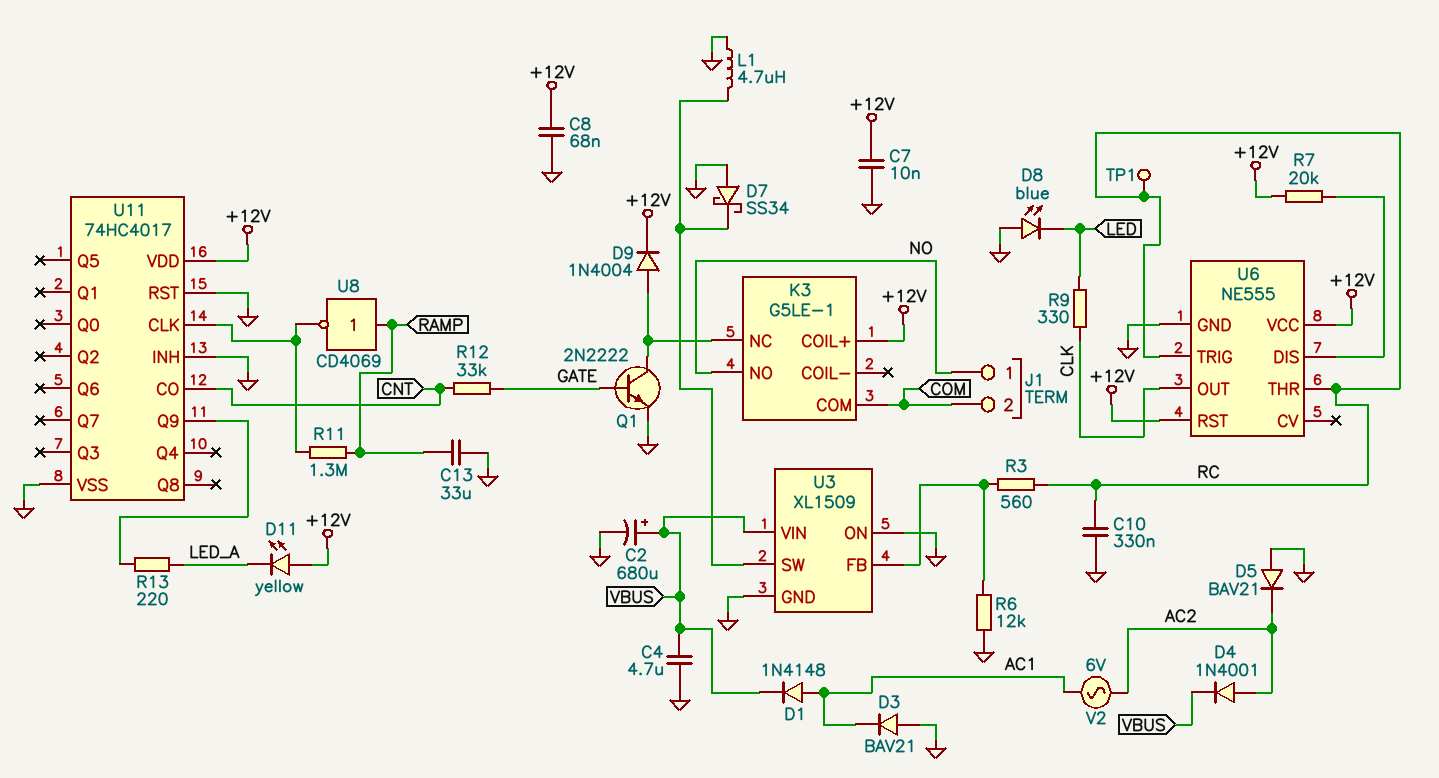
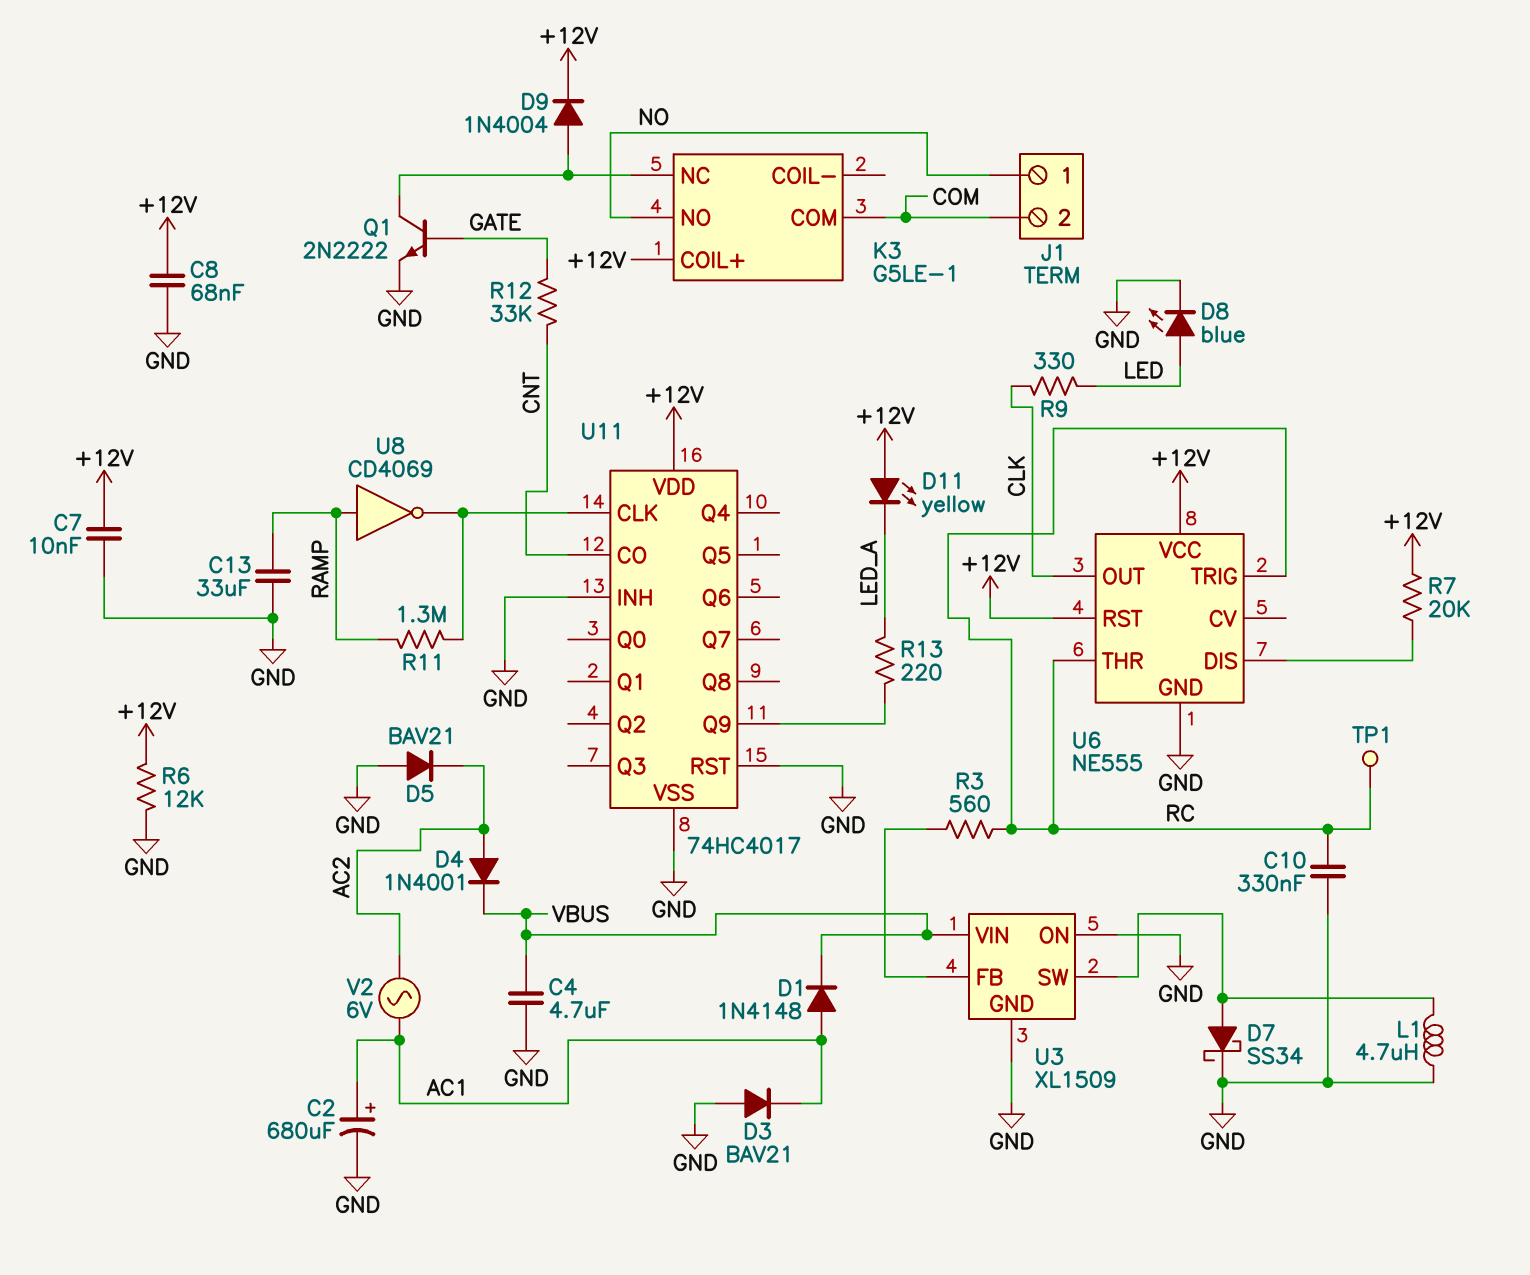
C2: 680uF (plus VBUS, minus GND) -> 680uF (plus AC1, minus GND)
D7: schottky SS34 (A GND, K U3/SW) -> schottky SS34 (A U3/SW, K GND)
D8: LED blue (A GND, K LED) -> LED blue (A LED, K GND)
R6: 12k (GND, U3/FB) -> 12k (+12V, GND)

